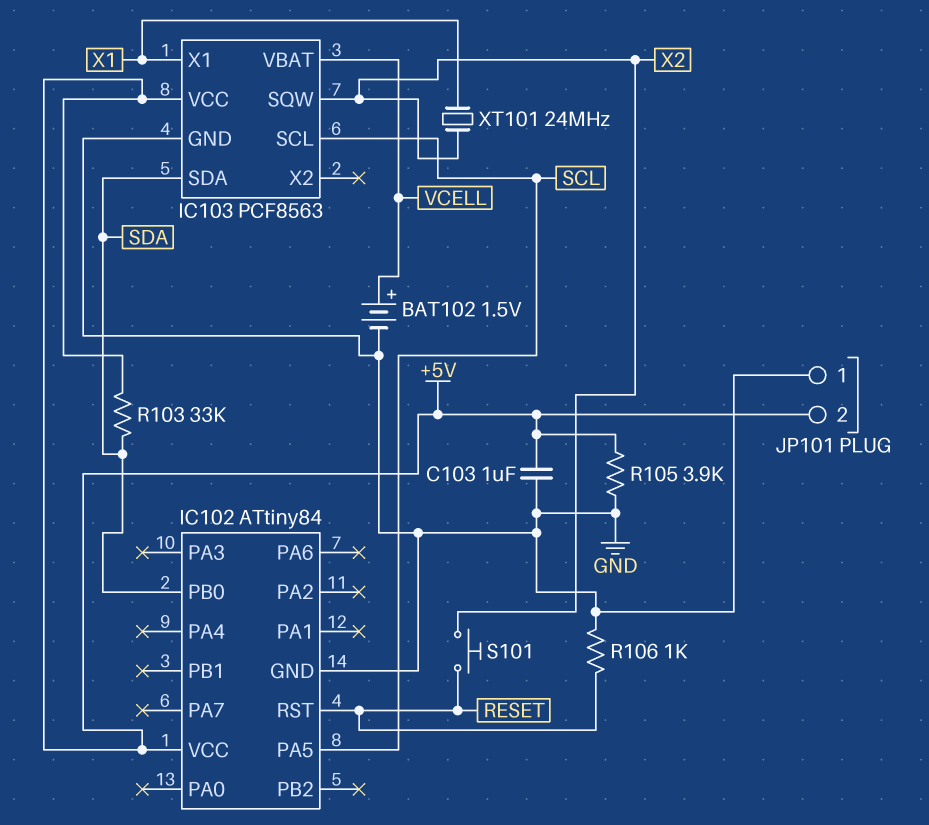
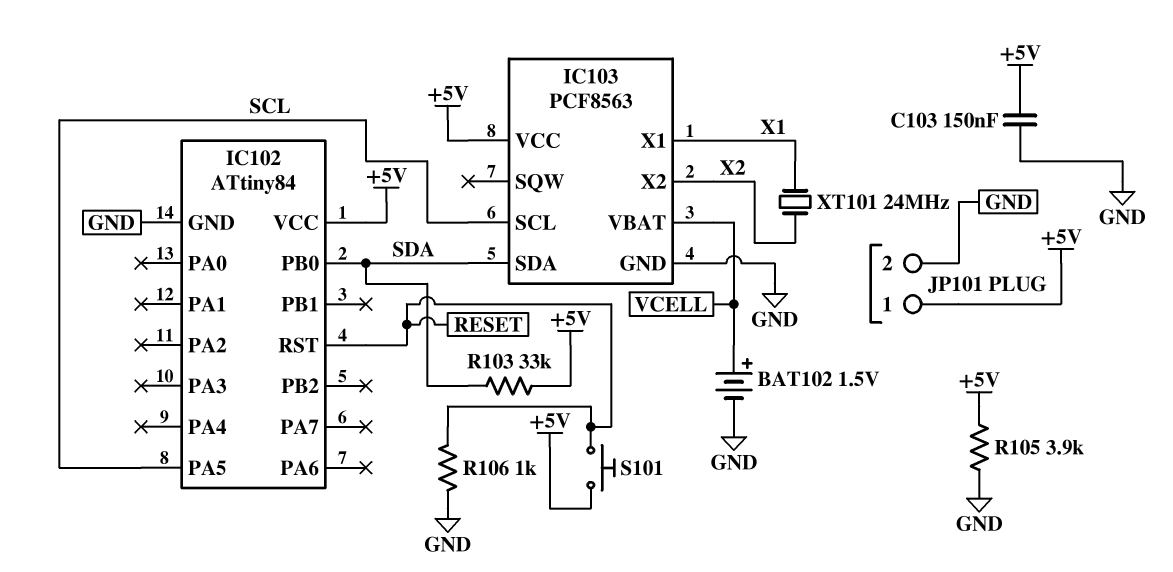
C103: 1uF (+5V, GND) -> 150nF (+5V, GND)
IC103 pin SQW: X2 -> none
IC103 pin X2: none -> X2
JP101 pin 1: GND -> +5V
JP101 pin 2: +5V -> GND
S101: button (RESET, X2) -> button (+5V, RESET)

